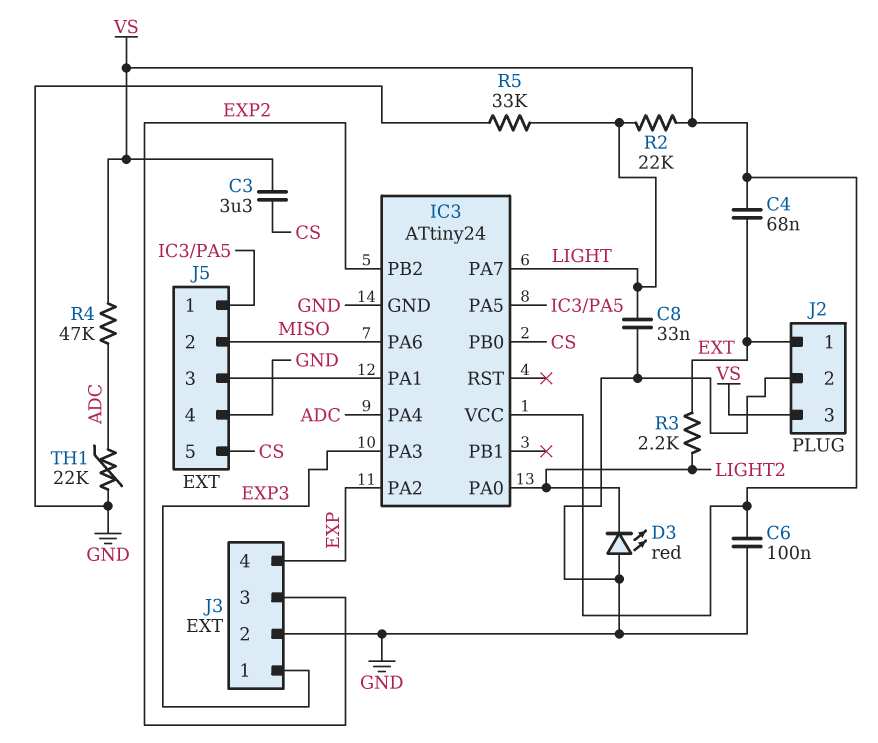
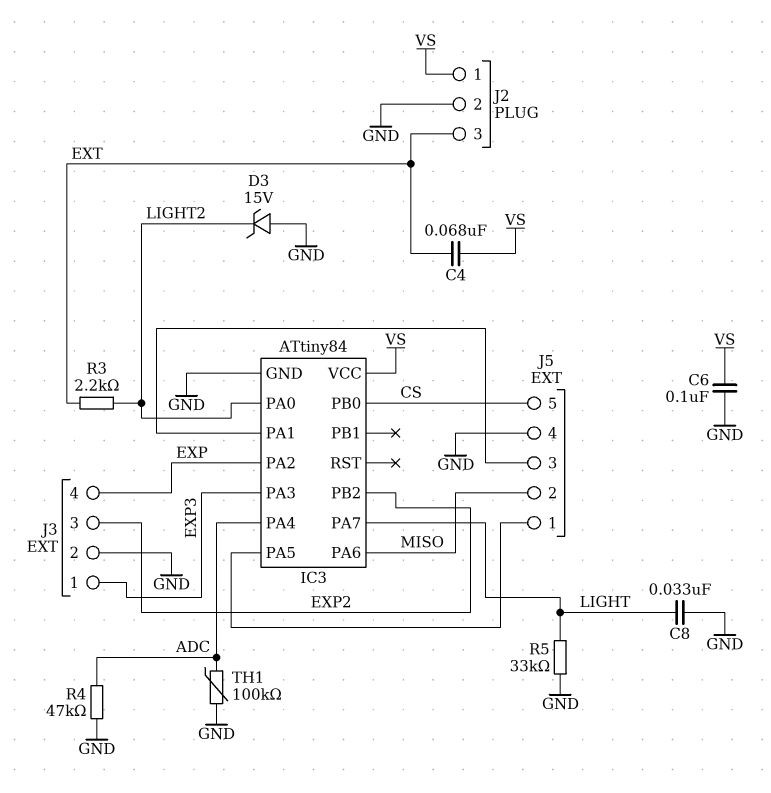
C3: 3.3uF (CS, VS) -> none
D3: LED red (A GND, K LIGHT2) -> zener 15V (A GND, K LIGHT2)
IC3: ATtiny24 -> ATtiny84
J2 pin 1: EXT -> VS
J2 pin 3: VS -> EXT
R2: 22k (LIGHT, VS) -> none
R4: 47k (ADC, VS) -> 47k (ADC, GND)
TH1: 22k (ADC, GND) -> 100k (ADC, GND)

